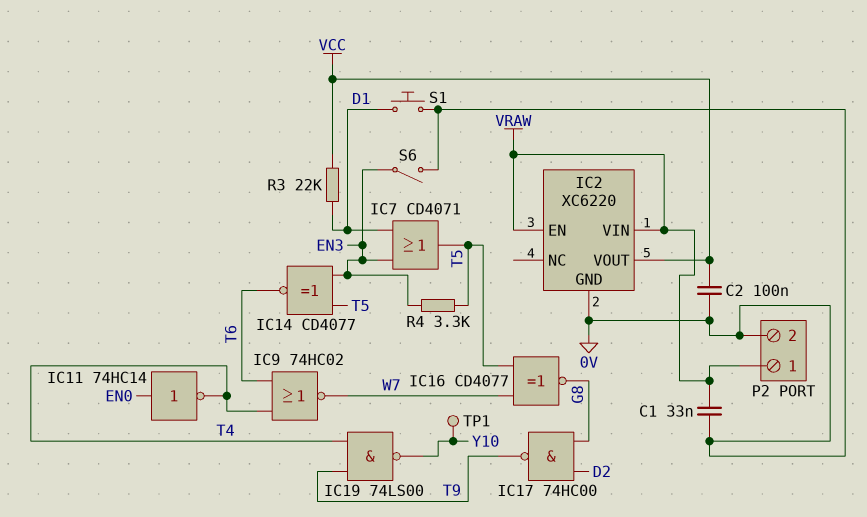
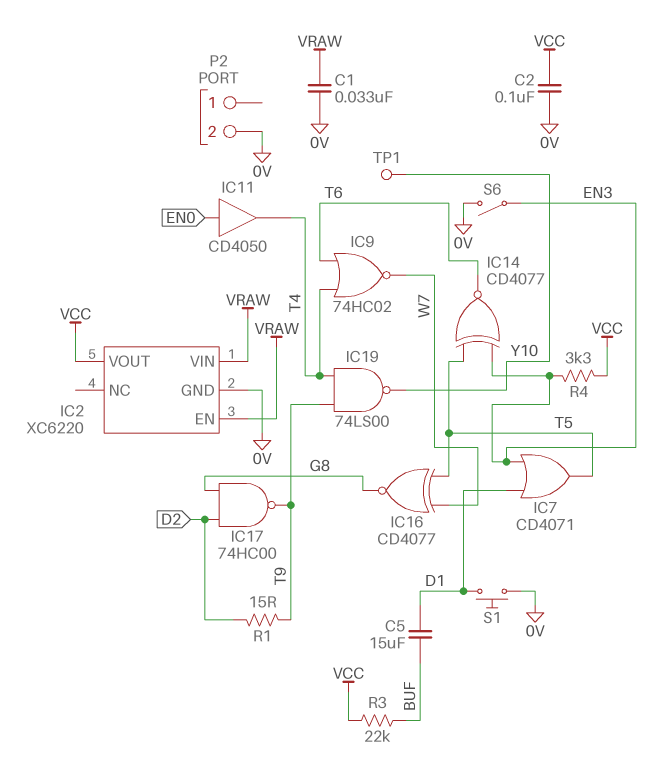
C5: none -> 15uF (BUF, D1)
IC11: NOT 74HC14 (in EN0, out T4) -> buffer CD4050 (in EN0, out T4)
P2 pin 1: VRAW -> none
R1: none -> 15 (D2, T9)
R3: 22k (D1, VCC) -> 22k (BUF, VCC)
R4: 3.3k (EN3, T5) -> 3.3k (EN3, VCC)

